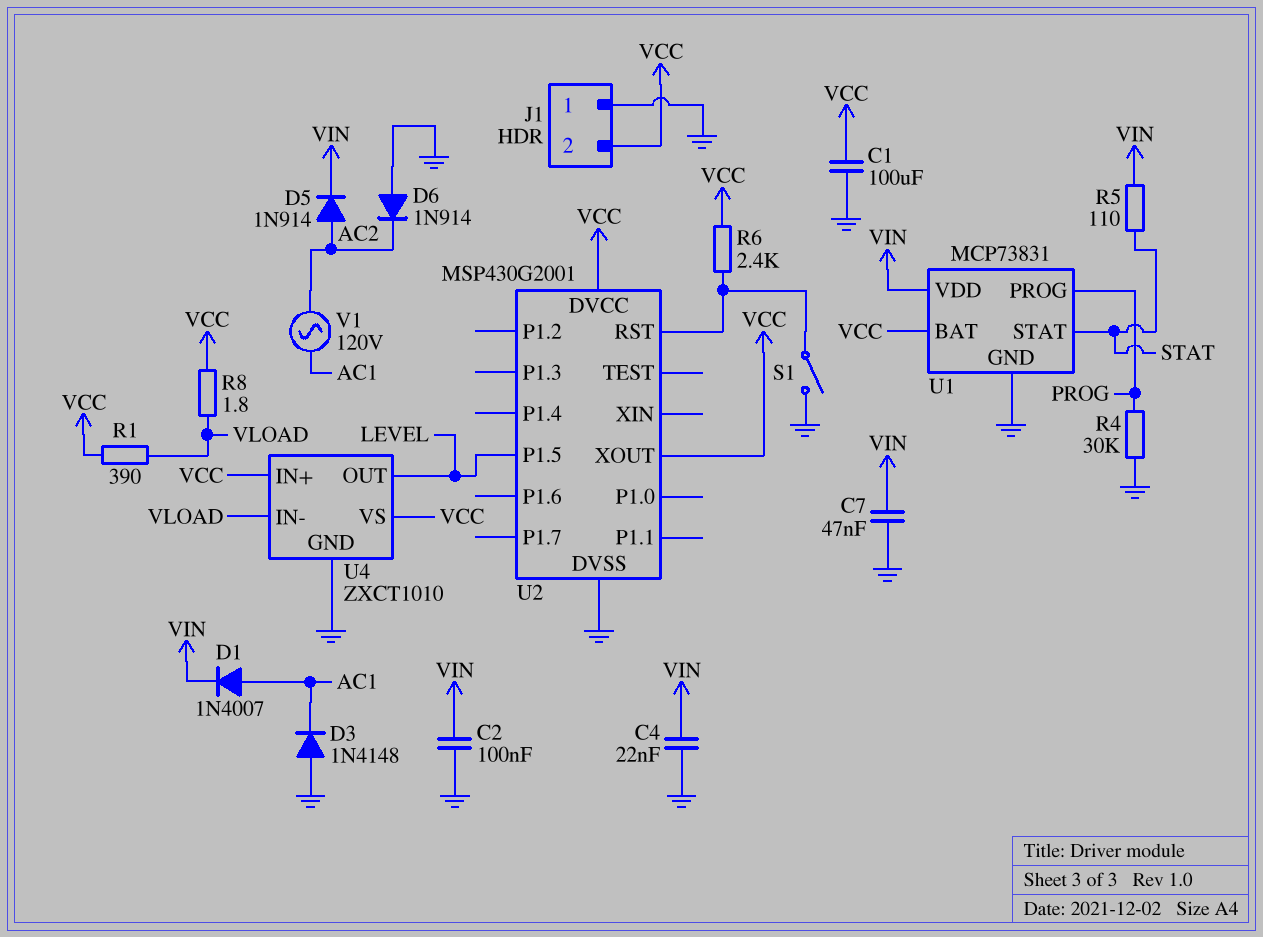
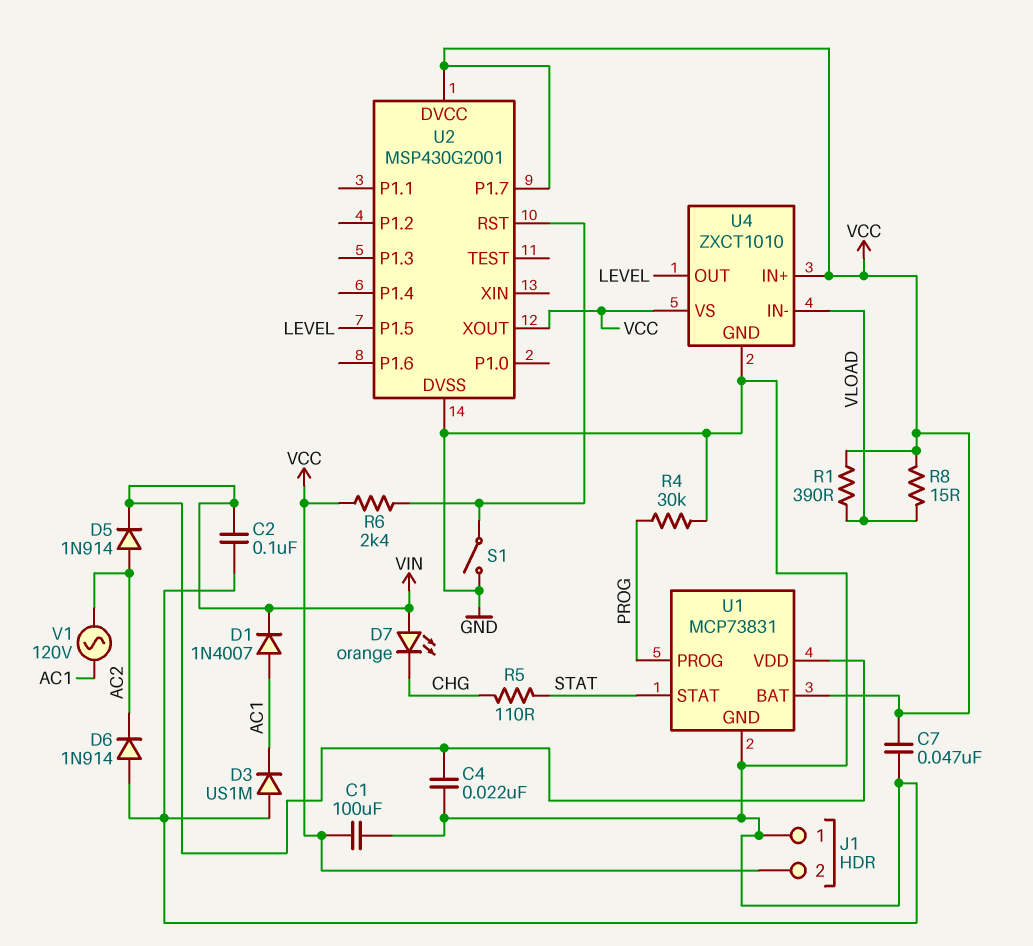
C7: 47nF (GND, VIN) -> 47nF (GND, VCC)
D3: diode 1N4148 (A GND, K AC1) -> diode US1M (A GND, K AC1)
D7: none -> LED orange (A VIN, K CHG)
R5: 110 (STAT, VIN) -> 110 (CHG, STAT)
R8: 1.8 (VCC, VLOAD) -> 15 (VCC, VLOAD)
U2 pin P1.7: none -> VCC

